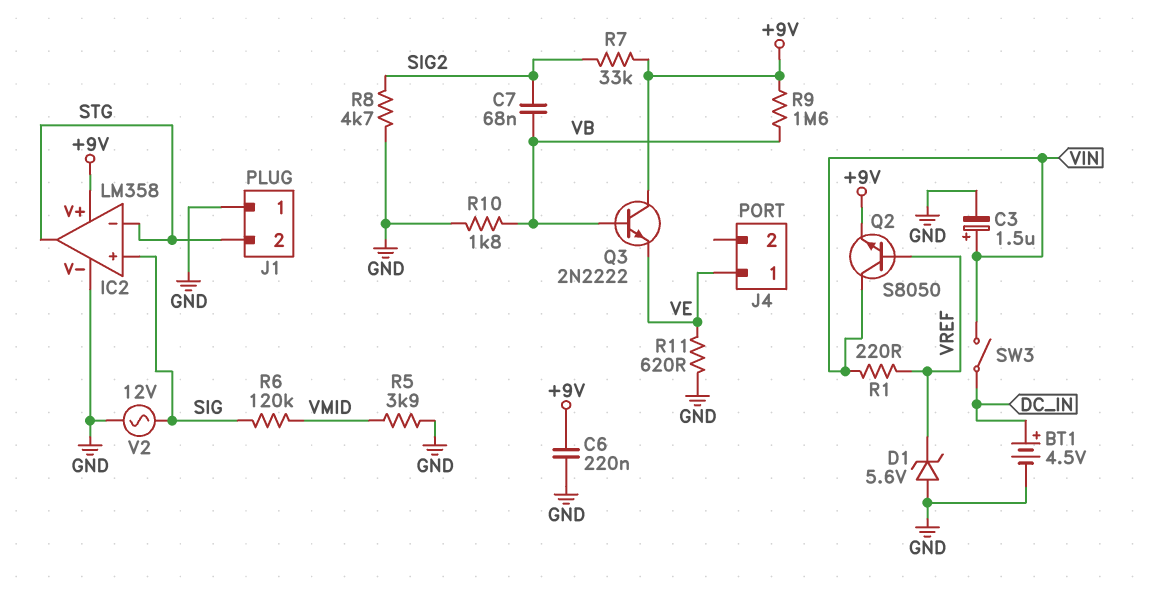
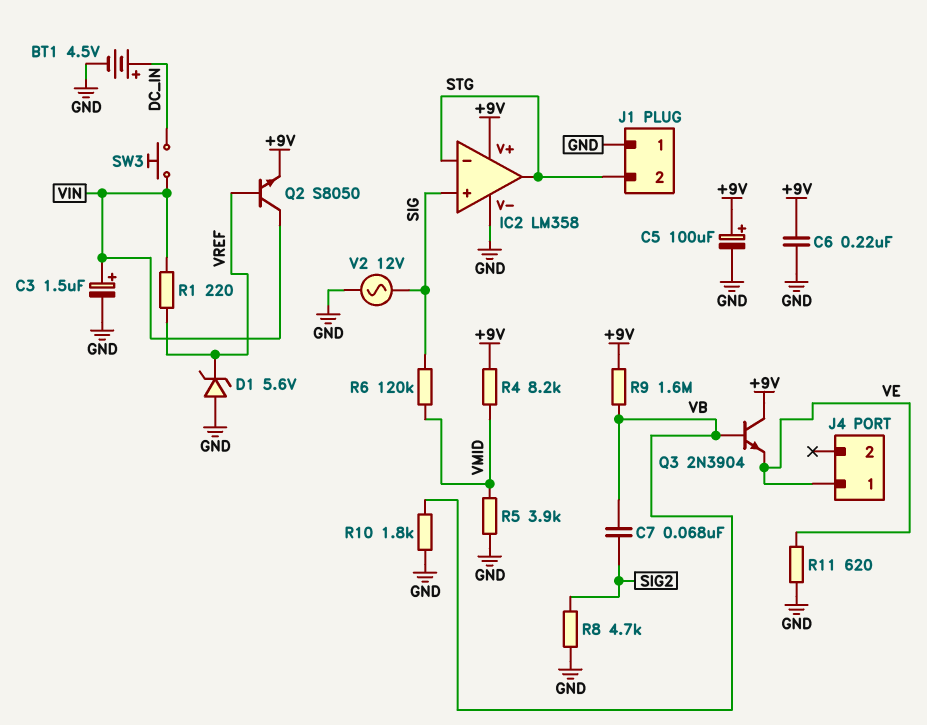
C5: none -> 100uF (plus +9V, minus GND)
Q3: NPN 2N2222 (B VB, C +9V, E VE) -> NPN 2N3904 (B VB, C +9V, E VE)
R4: none -> 8.2k (+9V, VMID)
R7: 33k (+9V, SIG2) -> none
SW3: switch (DC_IN, VIN) -> button (DC_IN, VIN)

